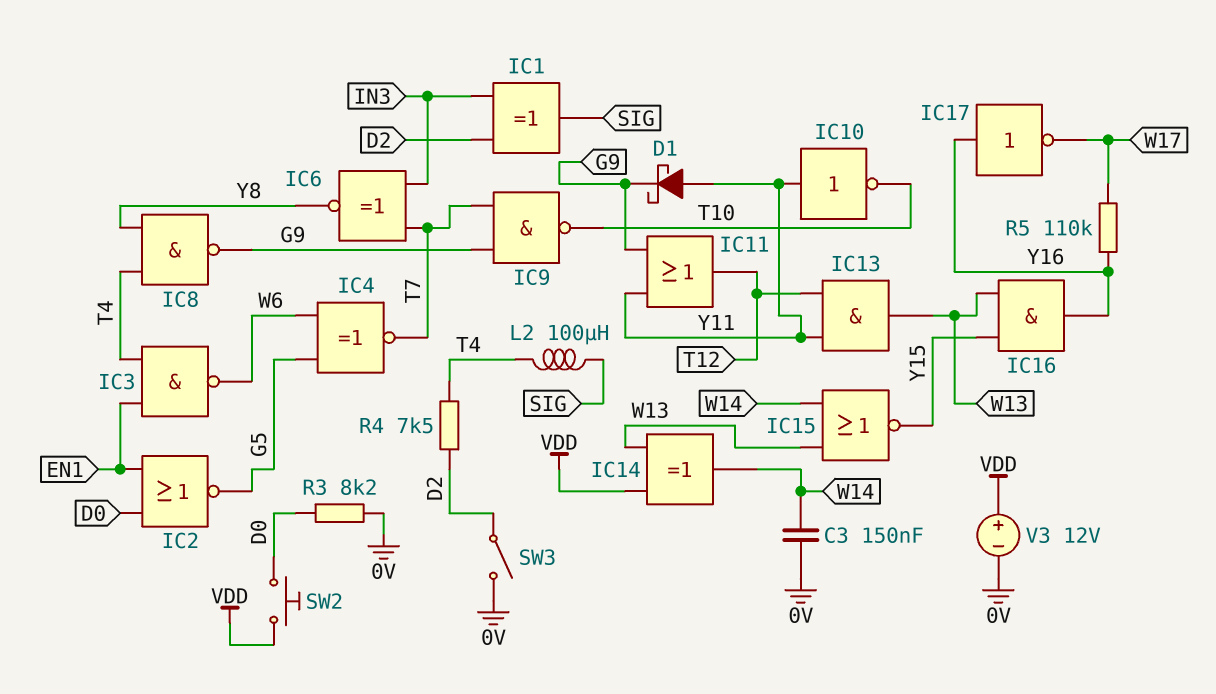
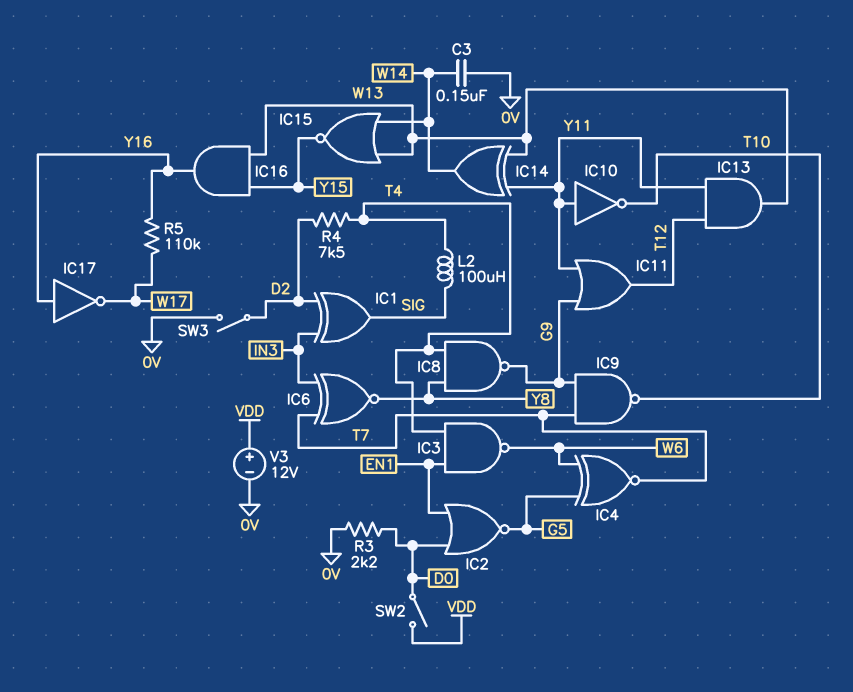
D1: schottky (A Y11, K G9) -> none
IC14: XOR (in VDD, in W13, out W14) -> XOR (in W13, in Y11, out W14)
R3: 8.2k (0V, D0) -> 2.2k (0V, D0)
SW2: button (D0, VDD) -> switch (D0, VDD)

